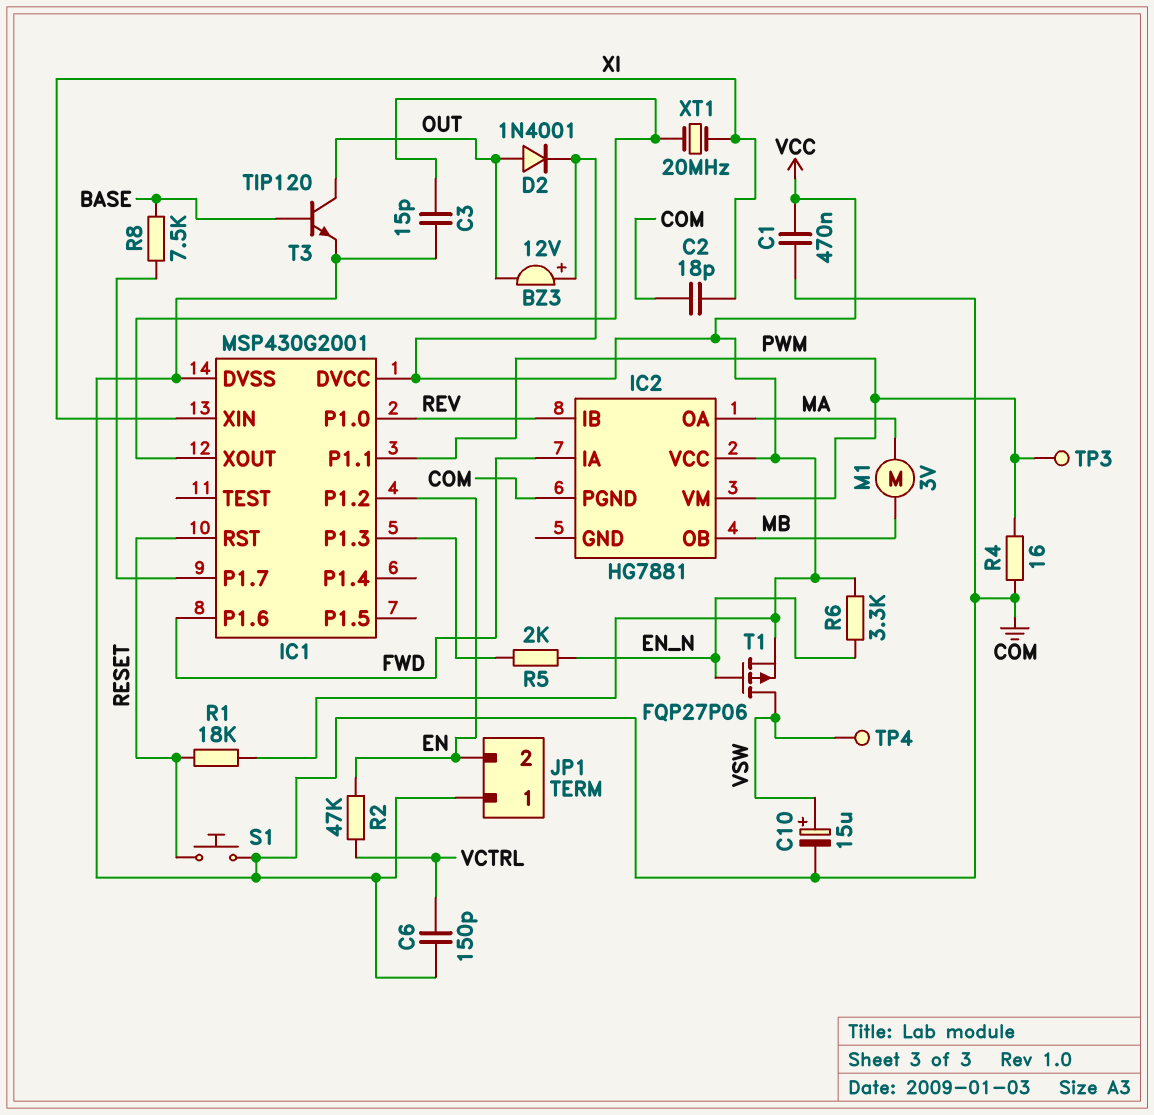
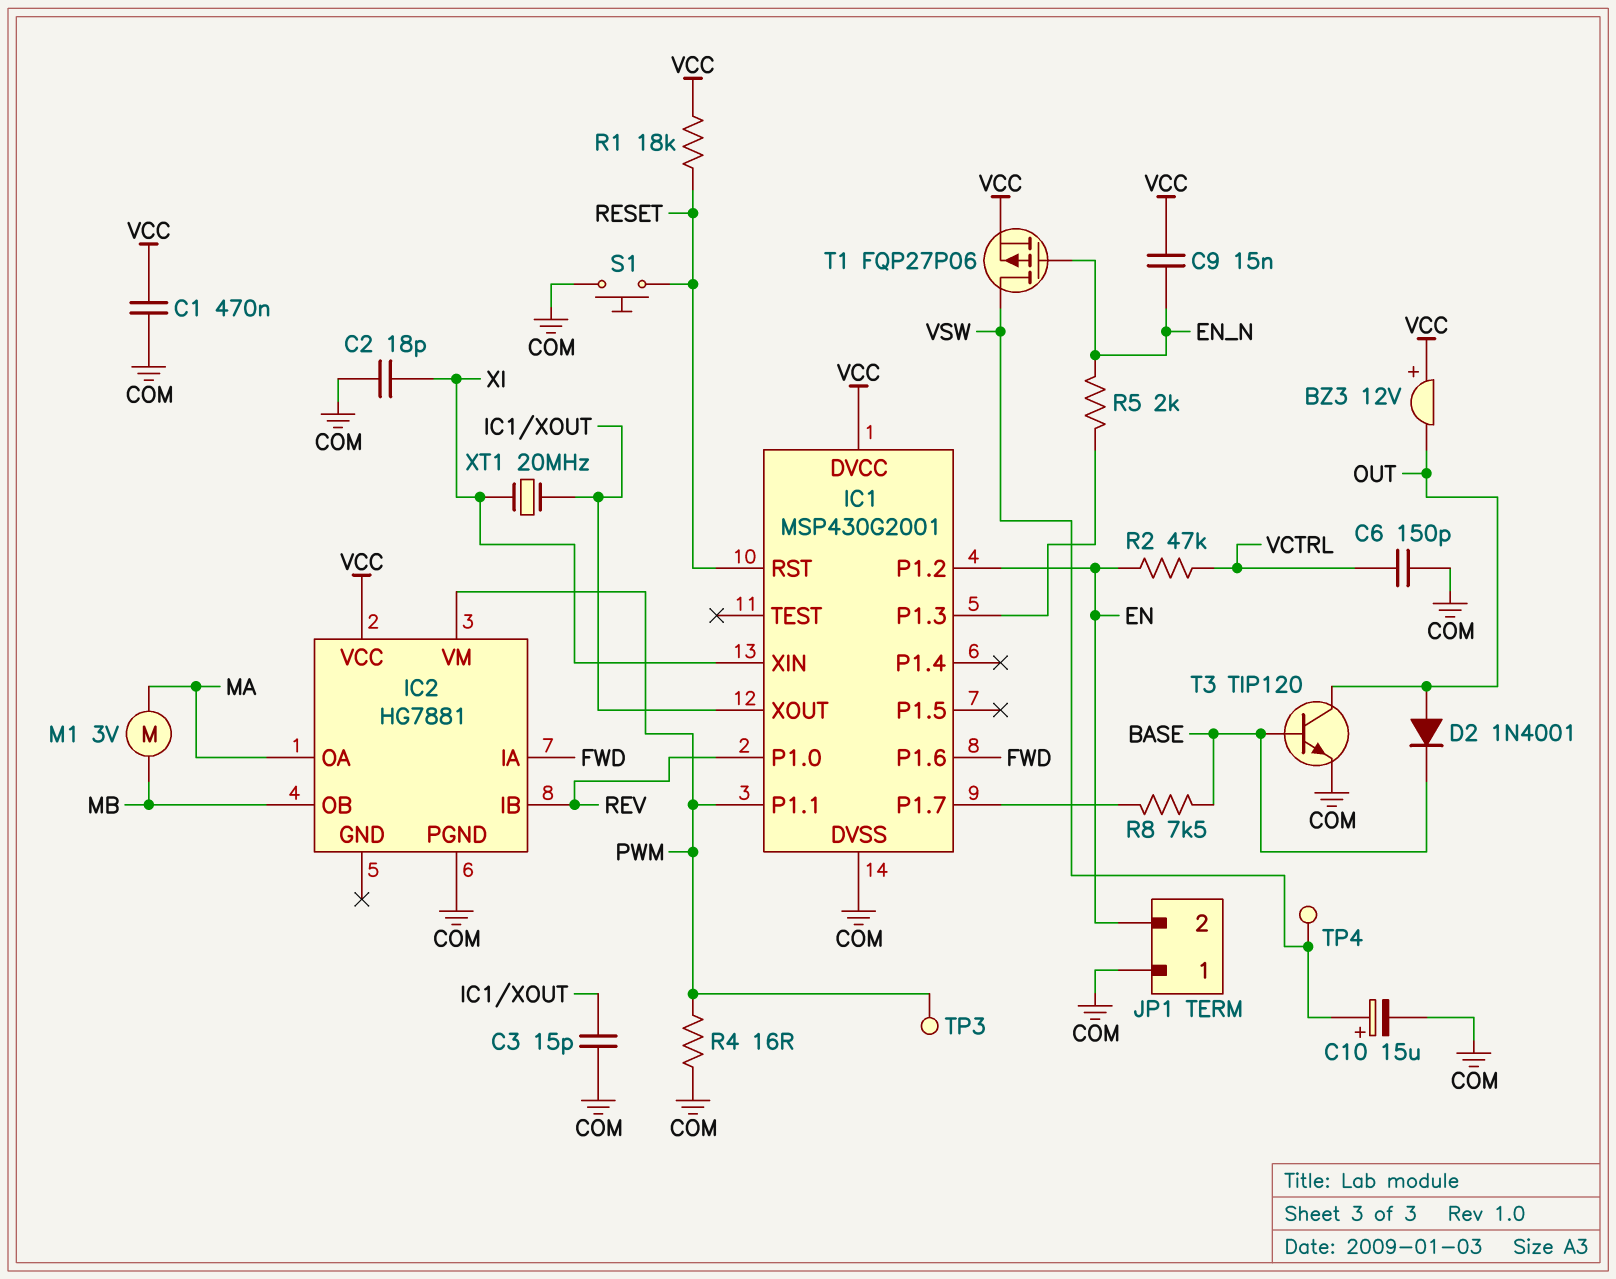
C9: none -> 15nF (EN_N, VCC)
D2: diode 1N4001 (A OUT, K VCC) -> diode 1N4001 (A OUT, K BASE)
R6: 3.3k (EN_N, VCC) -> none

